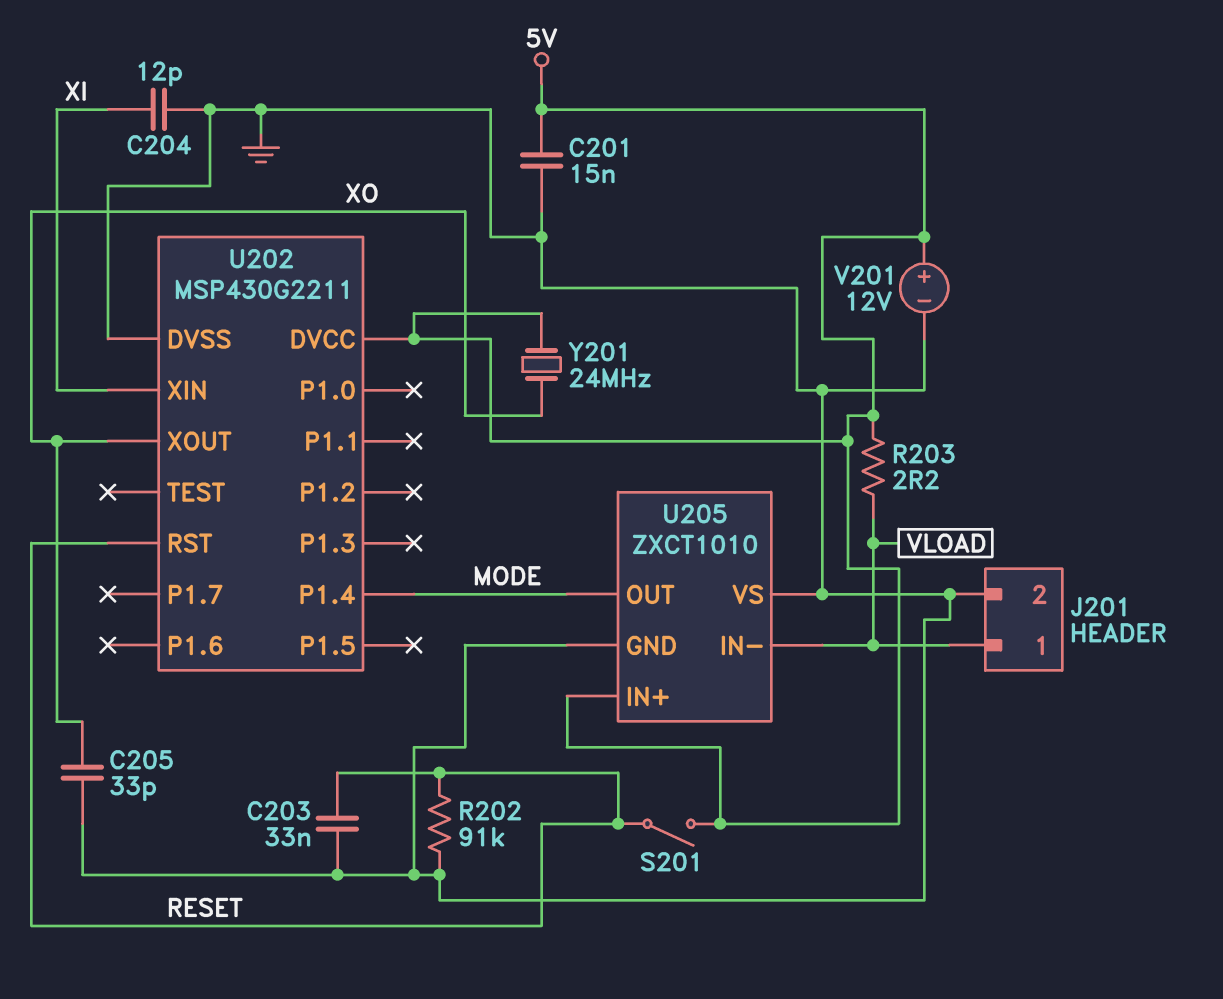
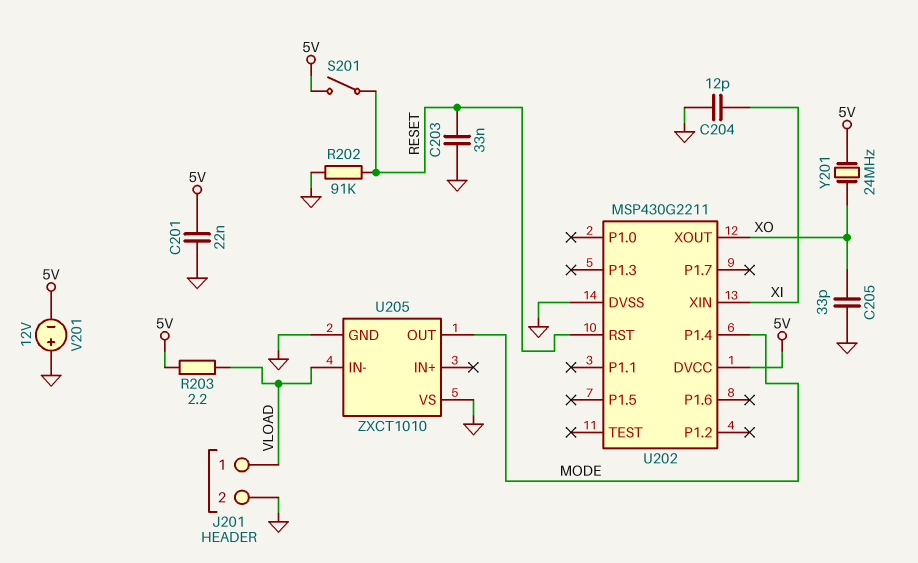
C201: 15nF (5V, GND) -> 22nF (5V, GND)
U205 pin IN+: 5V -> none
V201: 12V (plus 5V, minus GND) -> 12V (plus GND, minus 5V)

